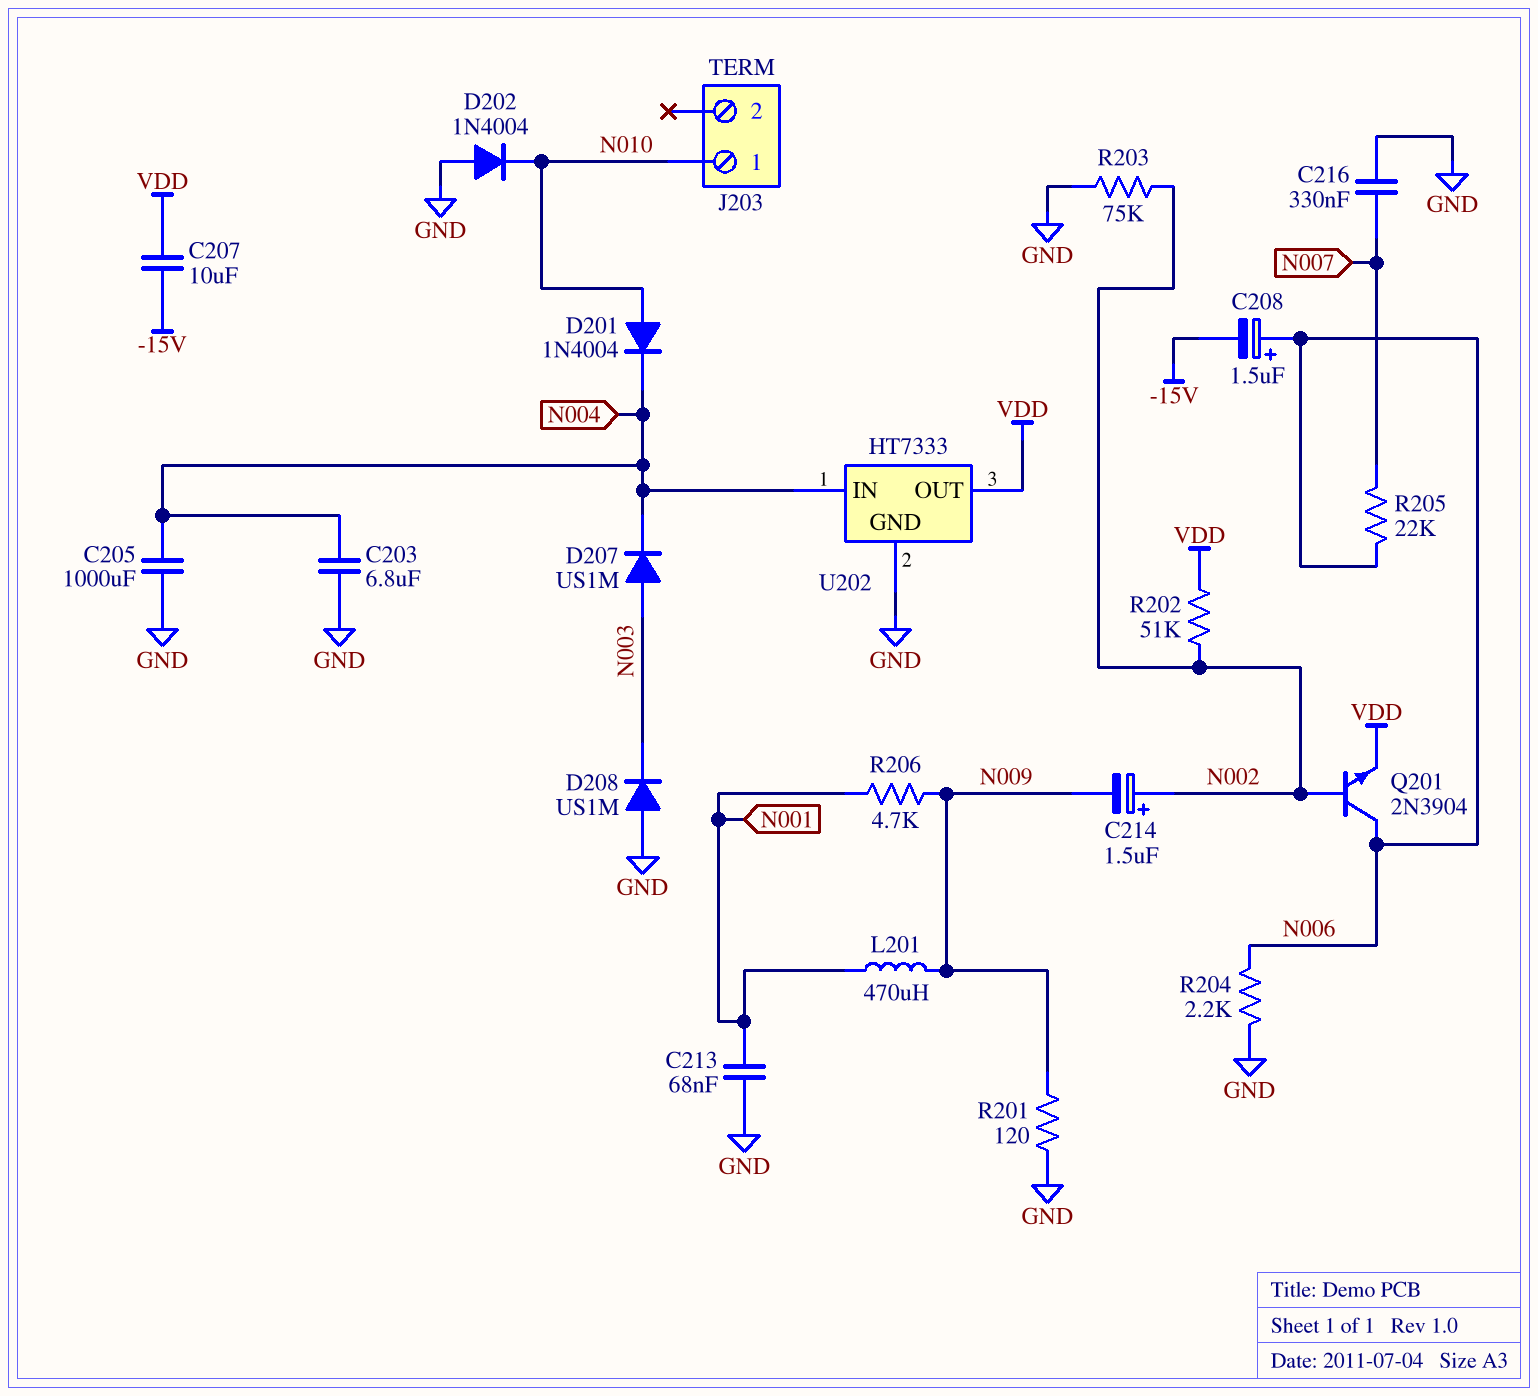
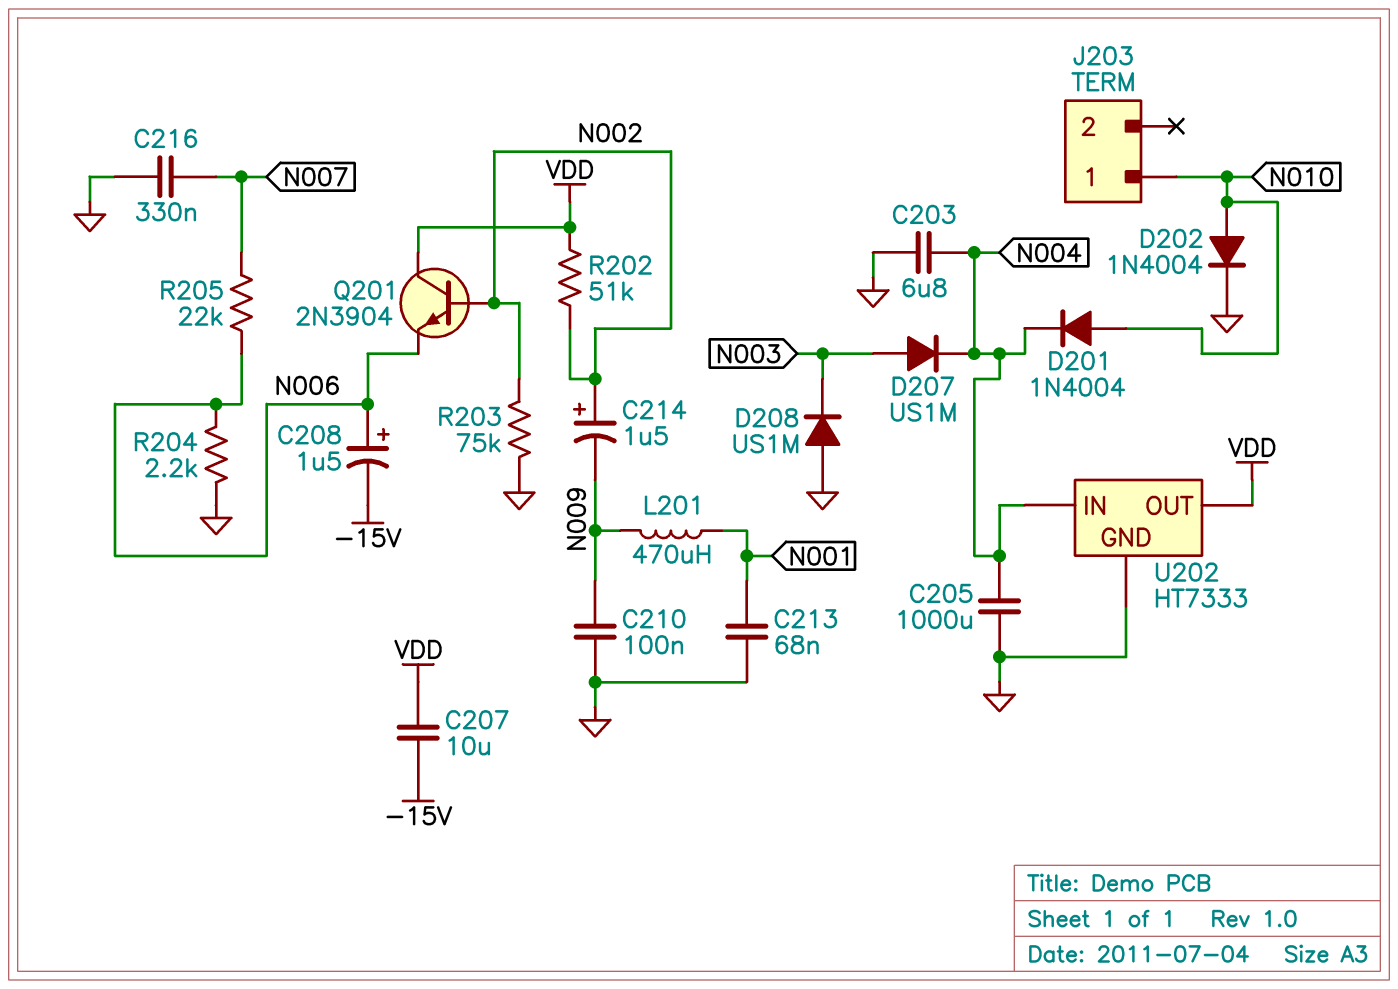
C210: none -> 100nF (GND, N009)
D202: diode 1N4004 (A GND, K N010) -> diode 1N4004 (A N010, K GND)
Q201: NPN 2N3904 (B N002, C N006, E VDD) -> NPN 2N3904 (B N002, C VDD, E N006)
R201: 120 (GND, N009) -> none
R206: 4.7k (N001, N009) -> none

